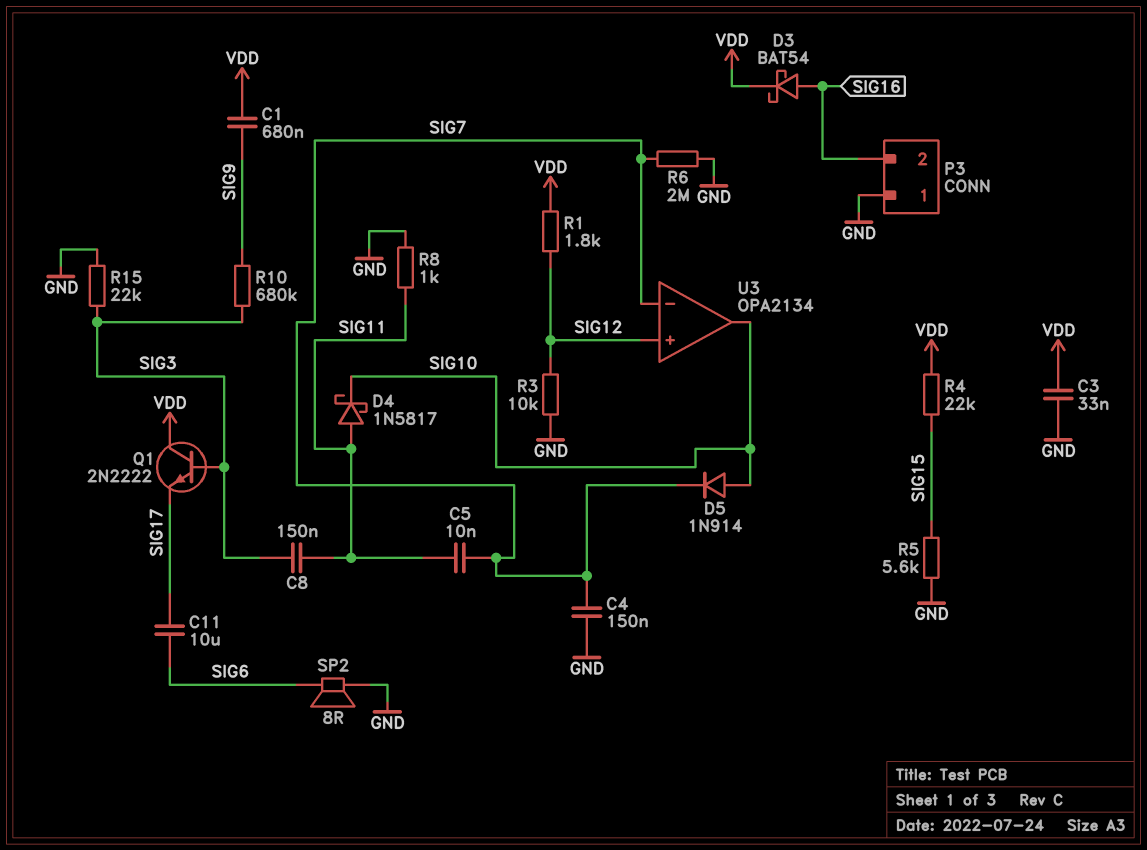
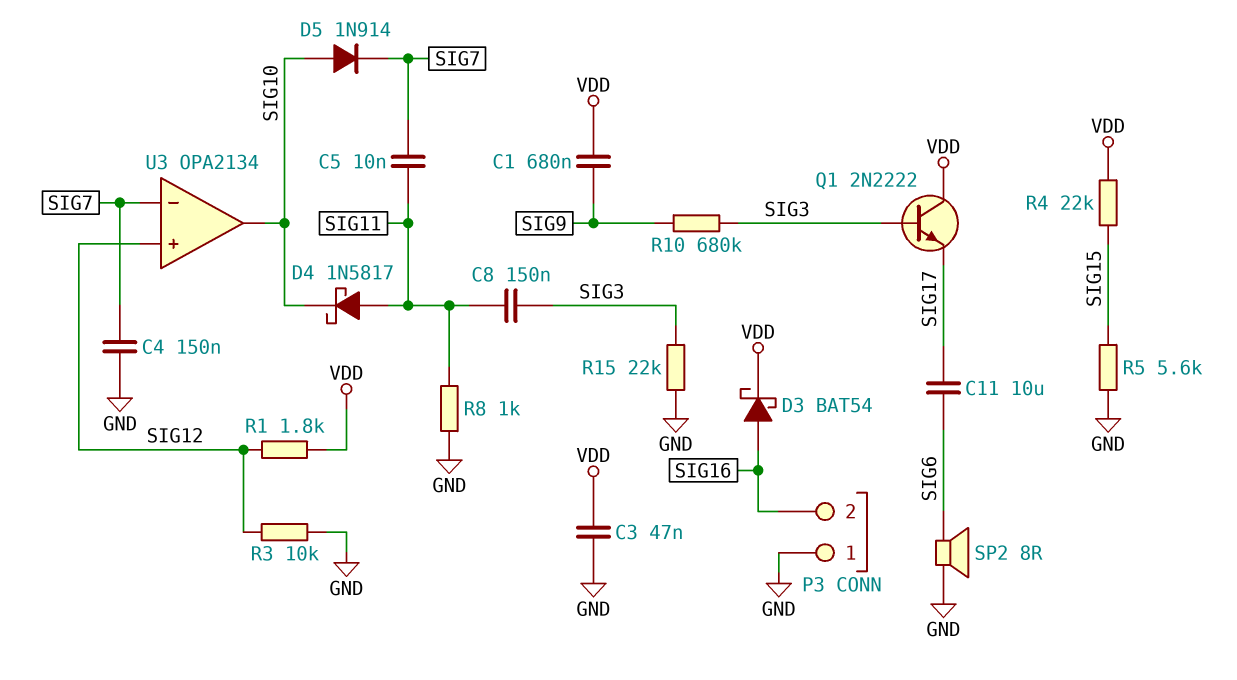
C3: 33nF (GND, VDD) -> 47nF (GND, VDD)
R6: 2M (GND, SIG7) -> none

